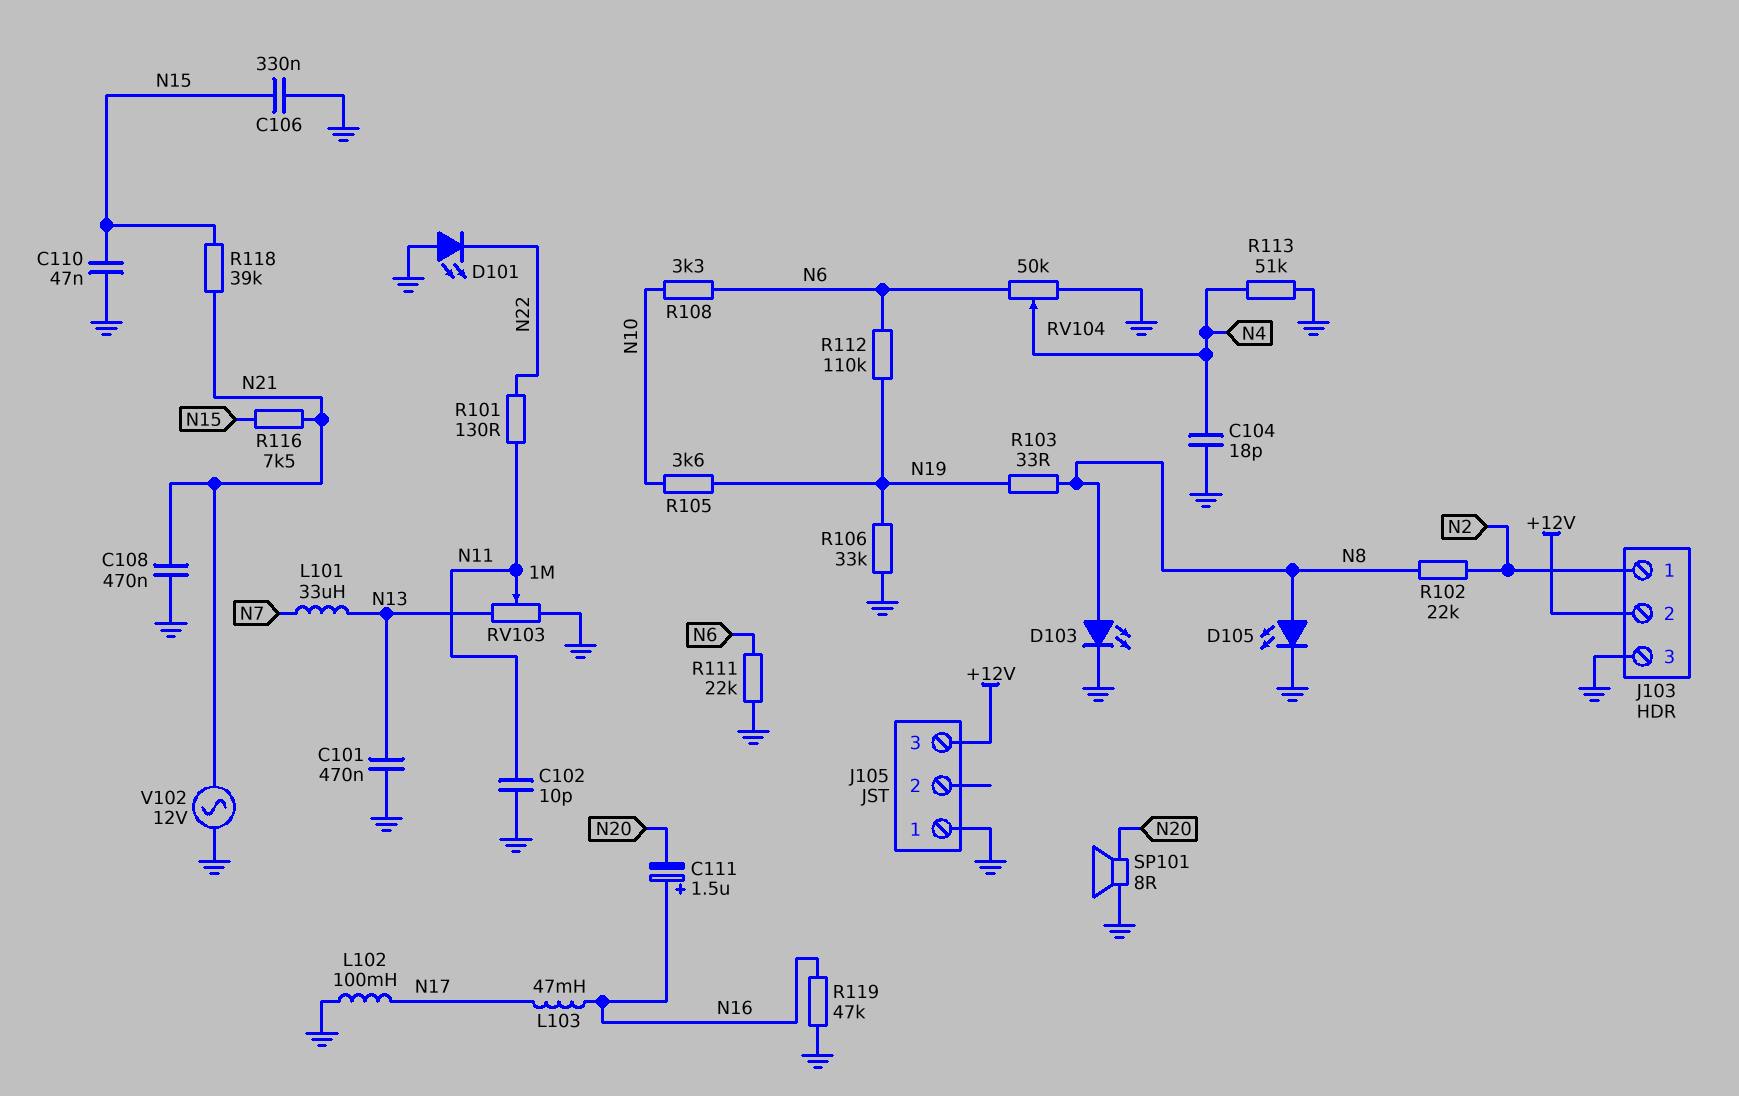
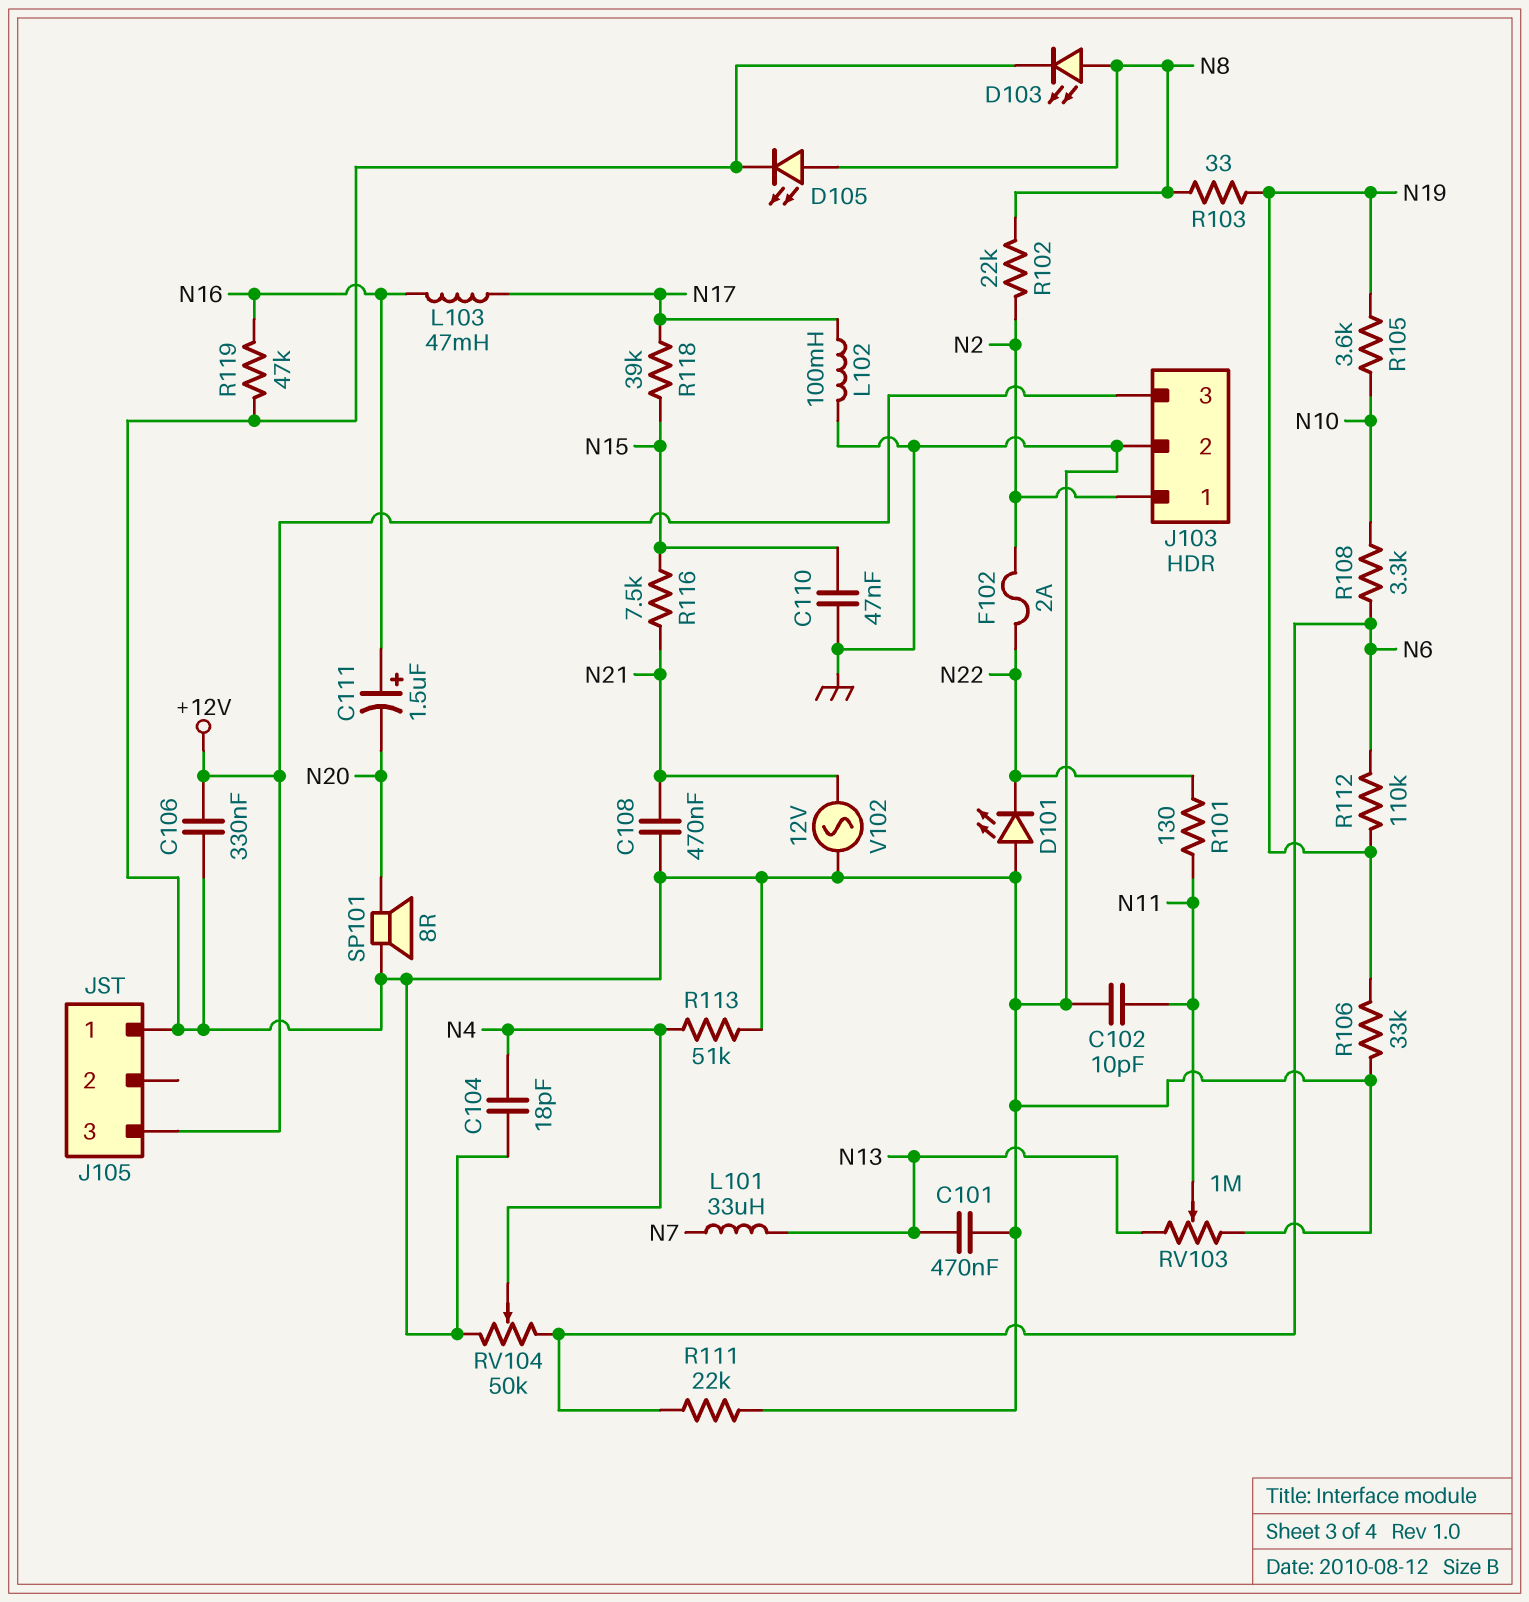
C106: 330nF (GND, N15) -> 330nF (+12V, GND)
F102: none -> 2A (N2, N22)
J103 pin 2: +12V -> GND
J103 pin 3: GND -> +12V
R118: 39k (N15, N21) -> 39k (N15, N17)

